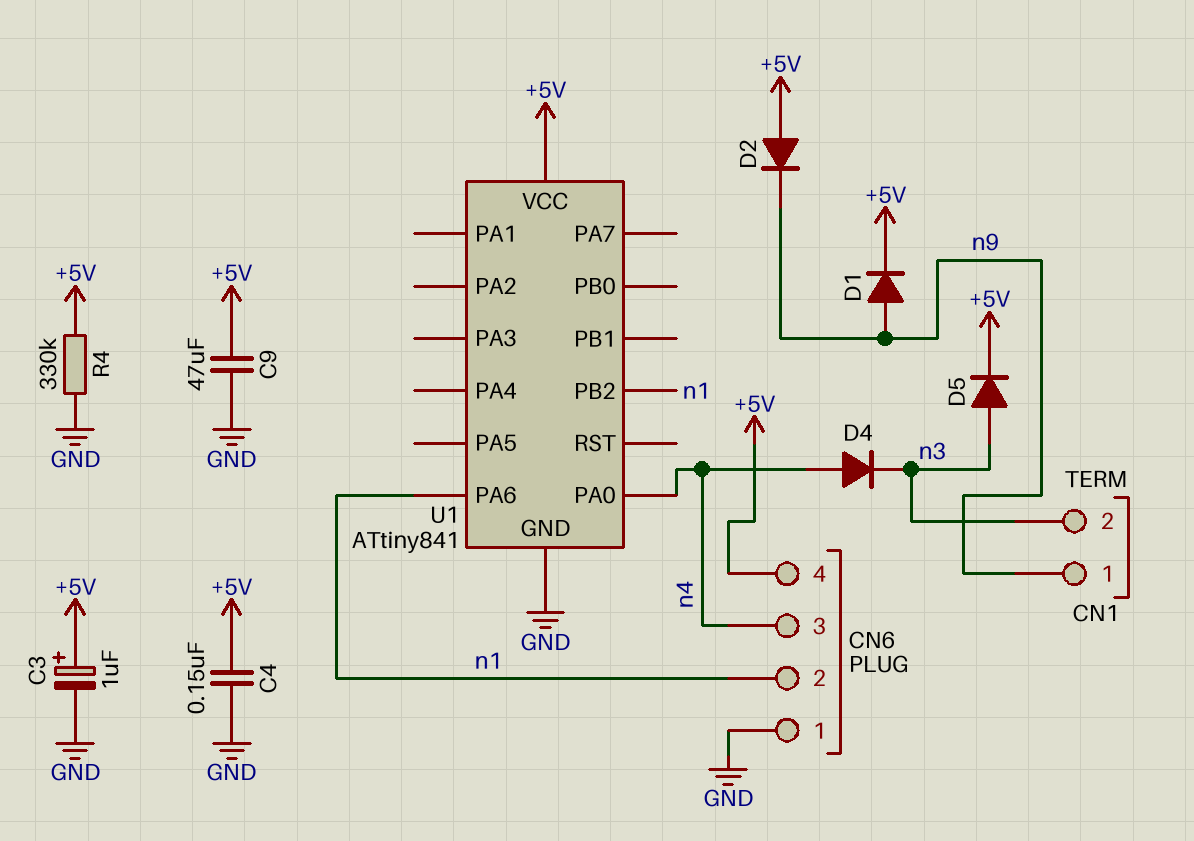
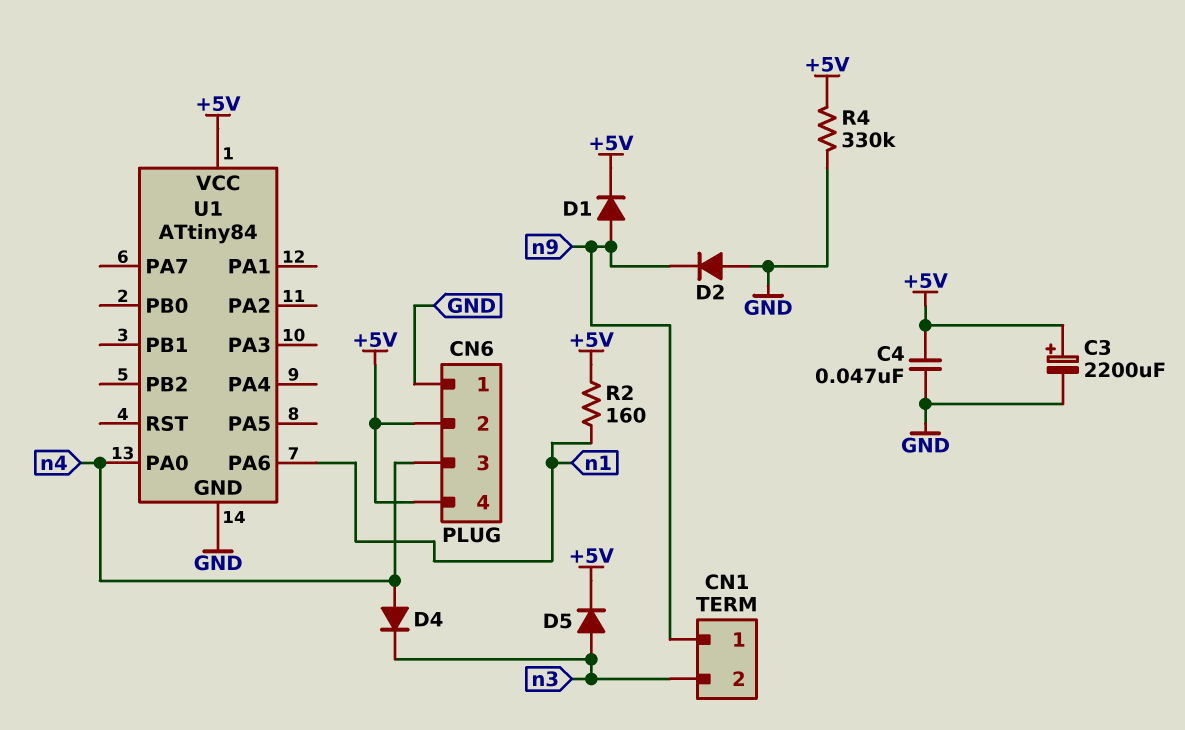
C3: 1uF (plus +5V, minus GND) -> 2200uF (plus +5V, minus GND)
C4: 150nF (+5V, GND) -> 47nF (+5V, GND)
C9: 47uF (+5V, GND) -> none
CN6 pin 2: n1 -> +5V
D2: diode (A +5V, K n9) -> diode (A GND, K n9)
R2: none -> 160 (+5V, n1)
U1: ATtiny841 -> ATtiny84
U1 pin PB2: n1 -> none

